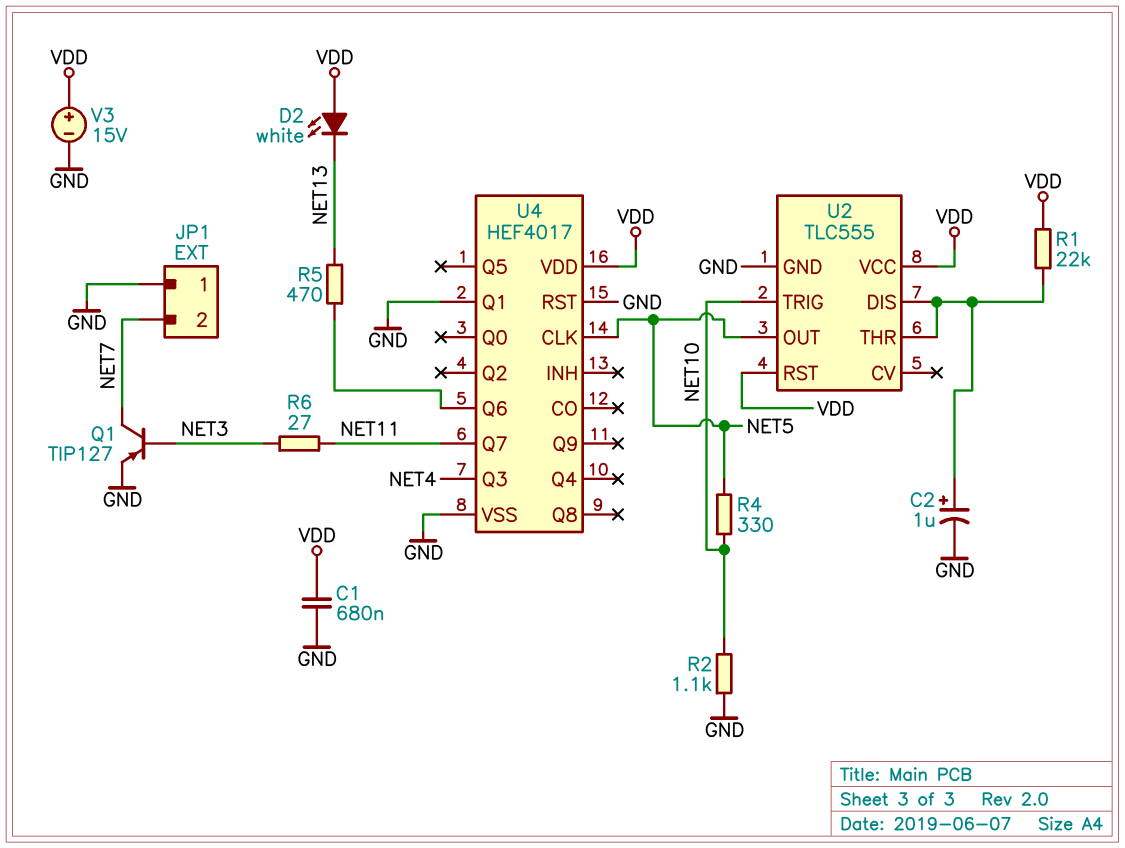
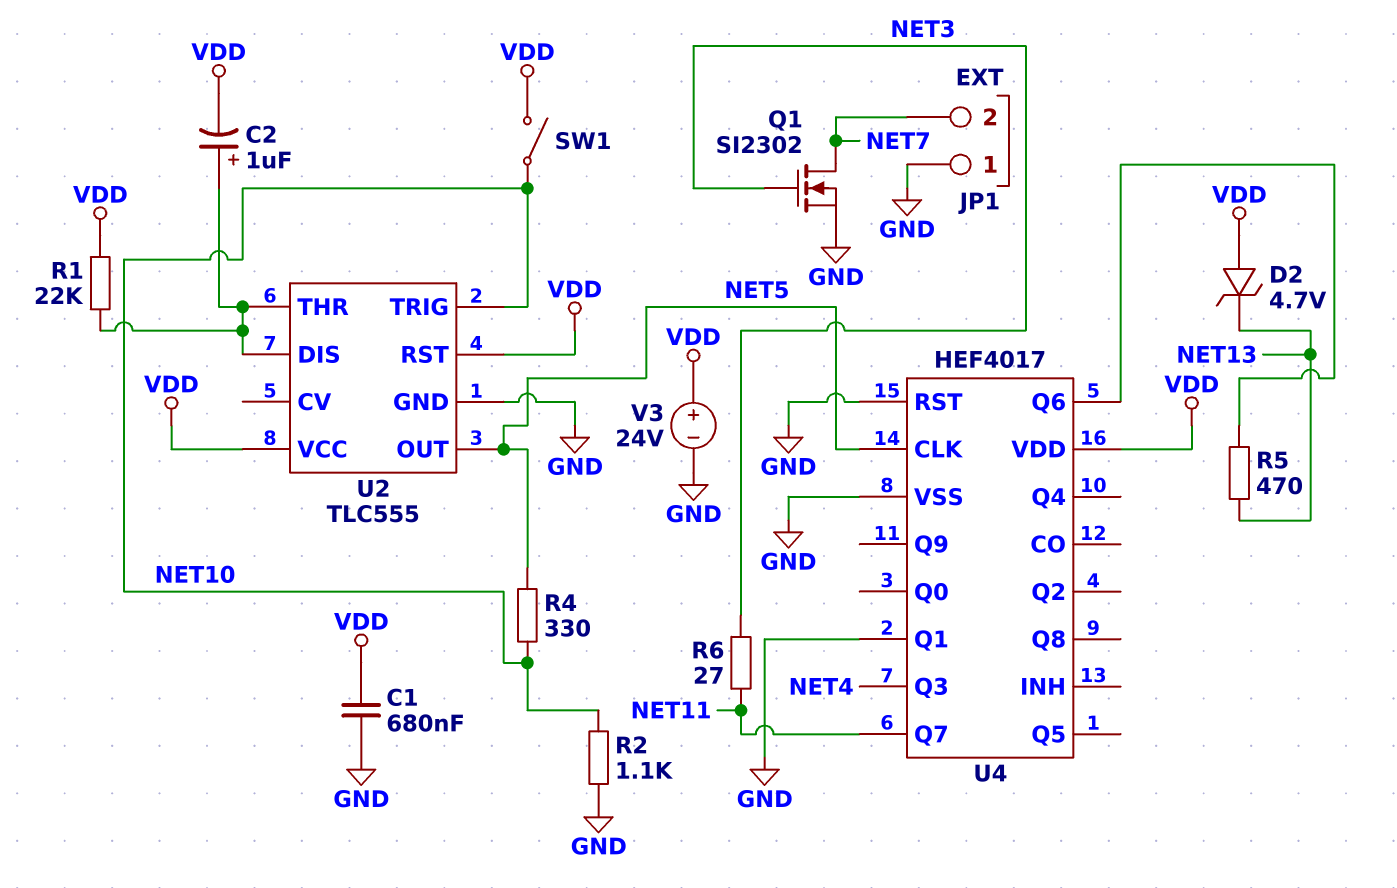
C2: 1uF (plus U2/DIS, minus GND) -> 1uF (plus U2/DIS, minus VDD)
D2: LED white (A VDD, K NET13) -> zener 4.7V (A VDD, K NET13)
Q1: PNP TIP127 (B NET3, C NET7, E GND) -> NMOS SI2302 (G NET3, D NET7, S GND)
SW1: none -> switch (NET10, VDD)
V3: 15V (plus VDD, minus GND) -> 24V (plus VDD, minus GND)

